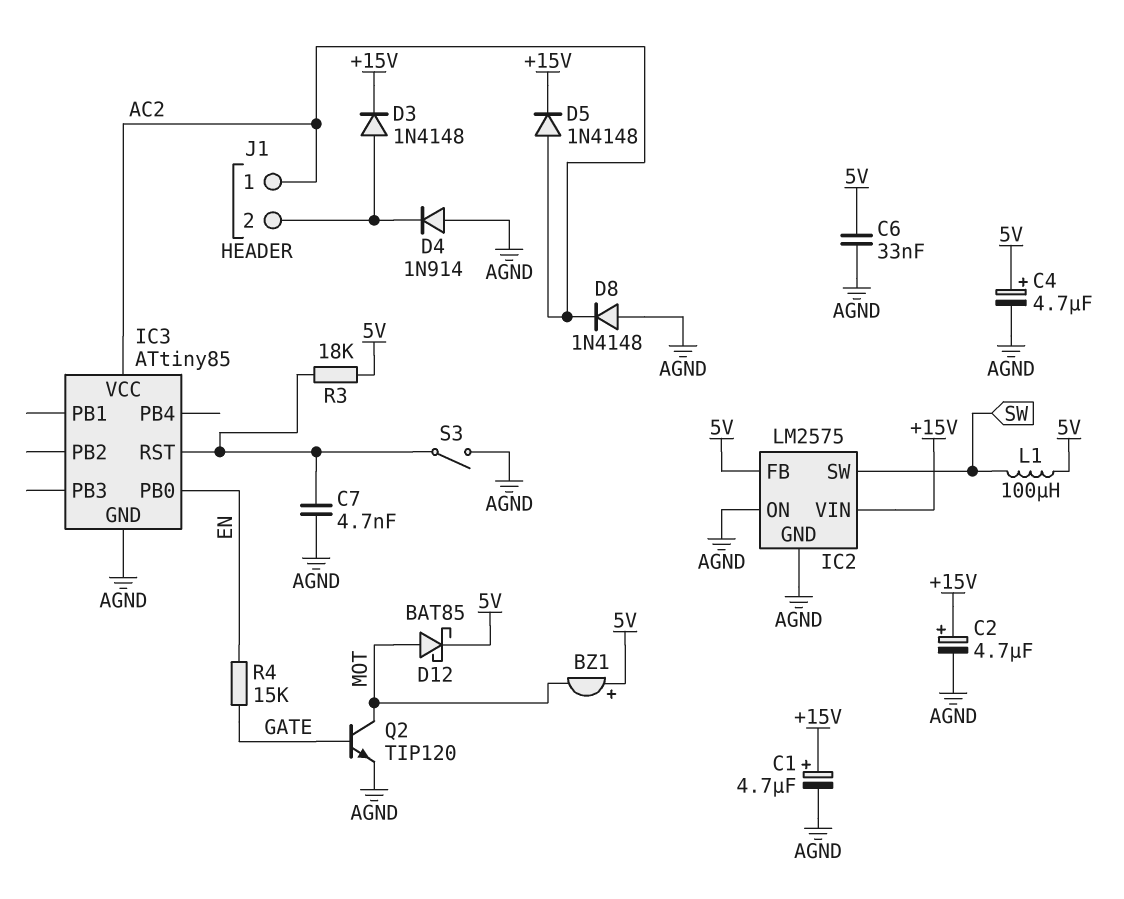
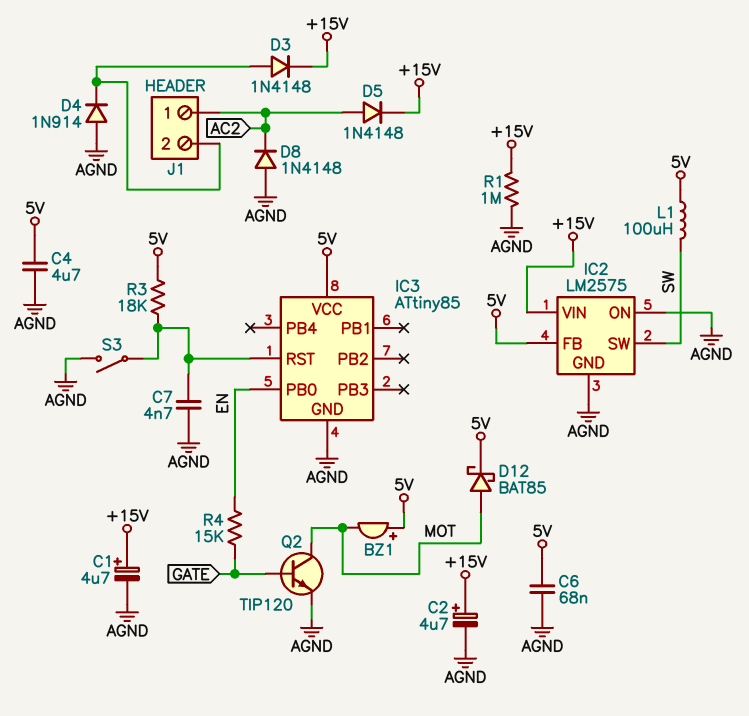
C4: 4.7uF (plus 5V, minus AGND) -> 4.7uF (5V, AGND)
C6: 33nF (5V, AGND) -> 68nF (5V, AGND)
IC3 pin VCC: AC2 -> 5V
R1: none -> 1M (+15V, AGND)

